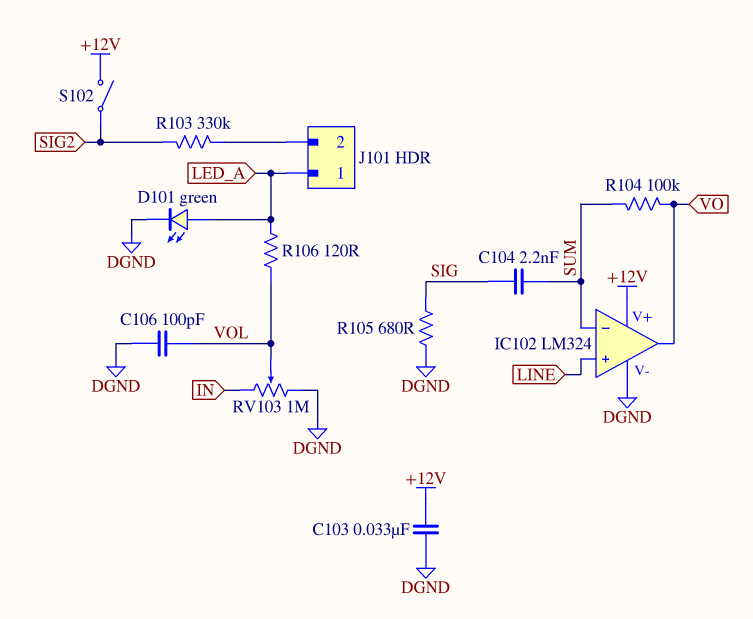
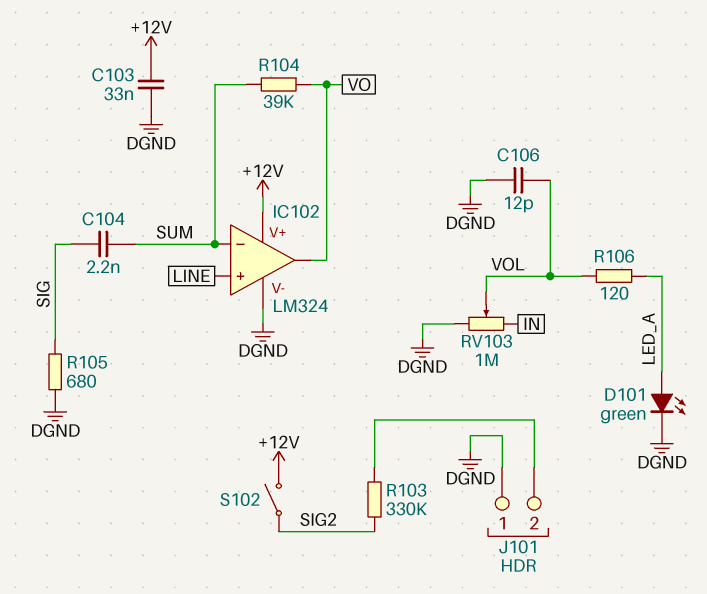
C106: 100pF (DGND, VOL) -> 12pF (DGND, VOL)
J101 pin 1: LED_A -> DGND
R104: 100k (SUM, VO) -> 39k (SUM, VO)

